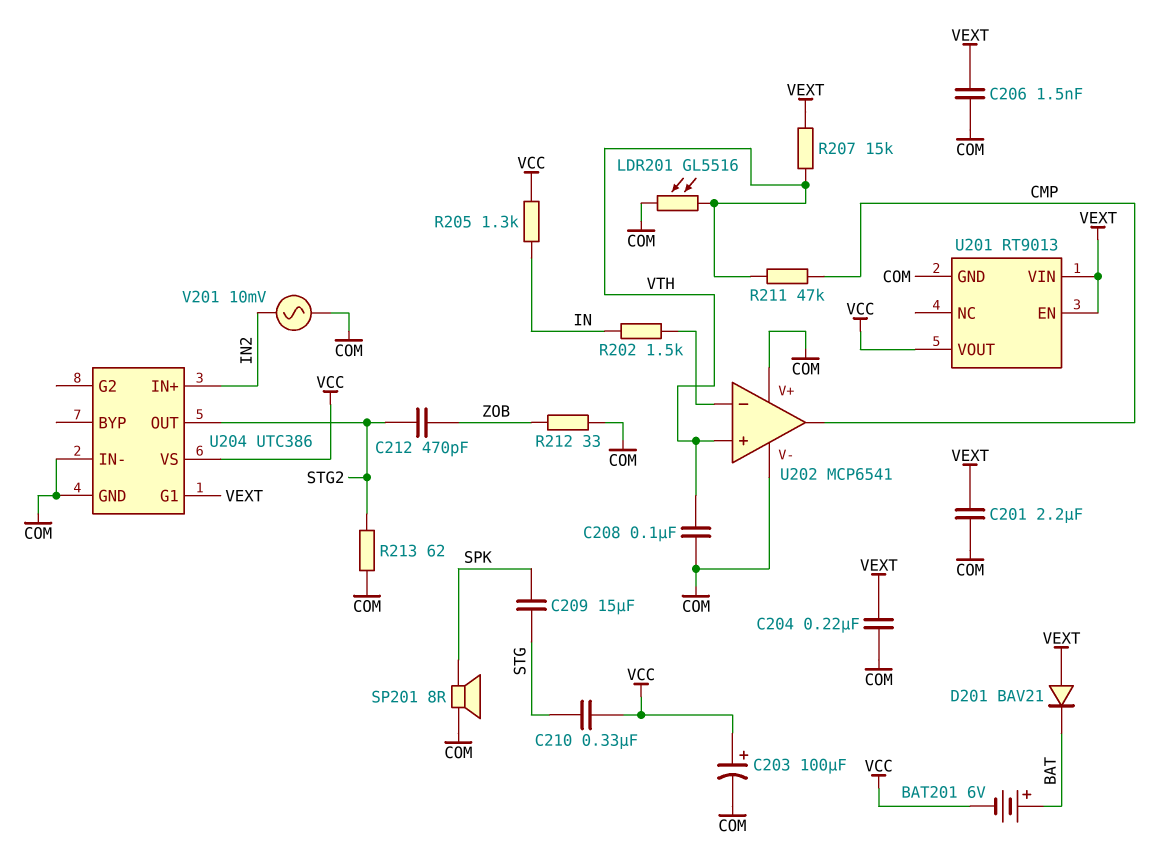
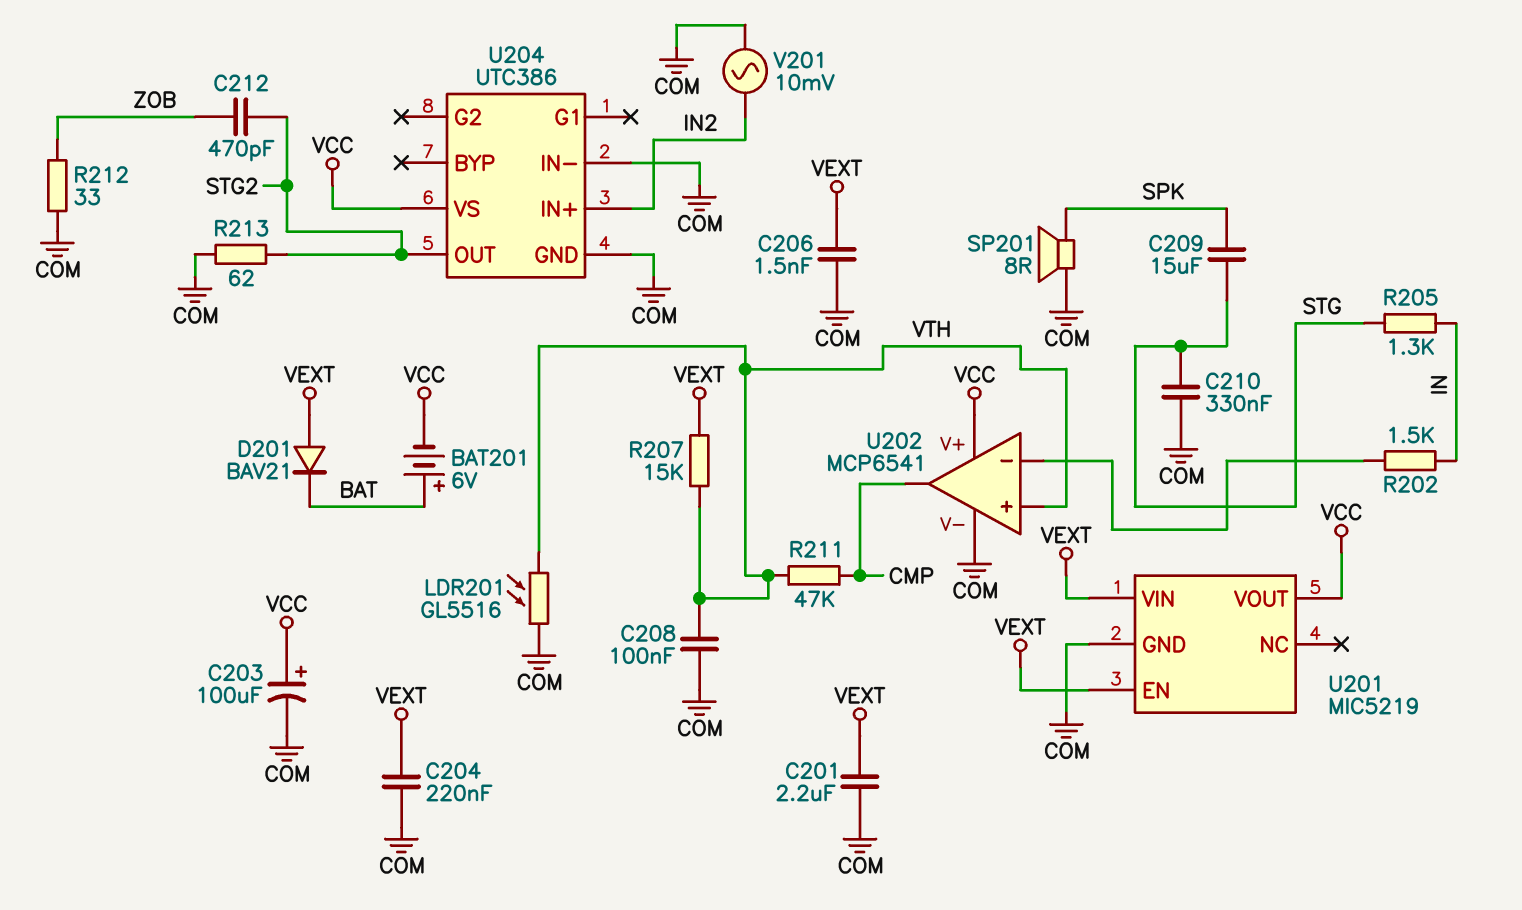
C210: 330nF (STG, VCC) -> 330nF (COM, STG)
R205: 1.3k (IN, VCC) -> 1.3k (IN, STG)
U201: RT9013 -> MIC5219
U202 pin V+: COM -> VCC
U204 pin G1: VEXT -> none

